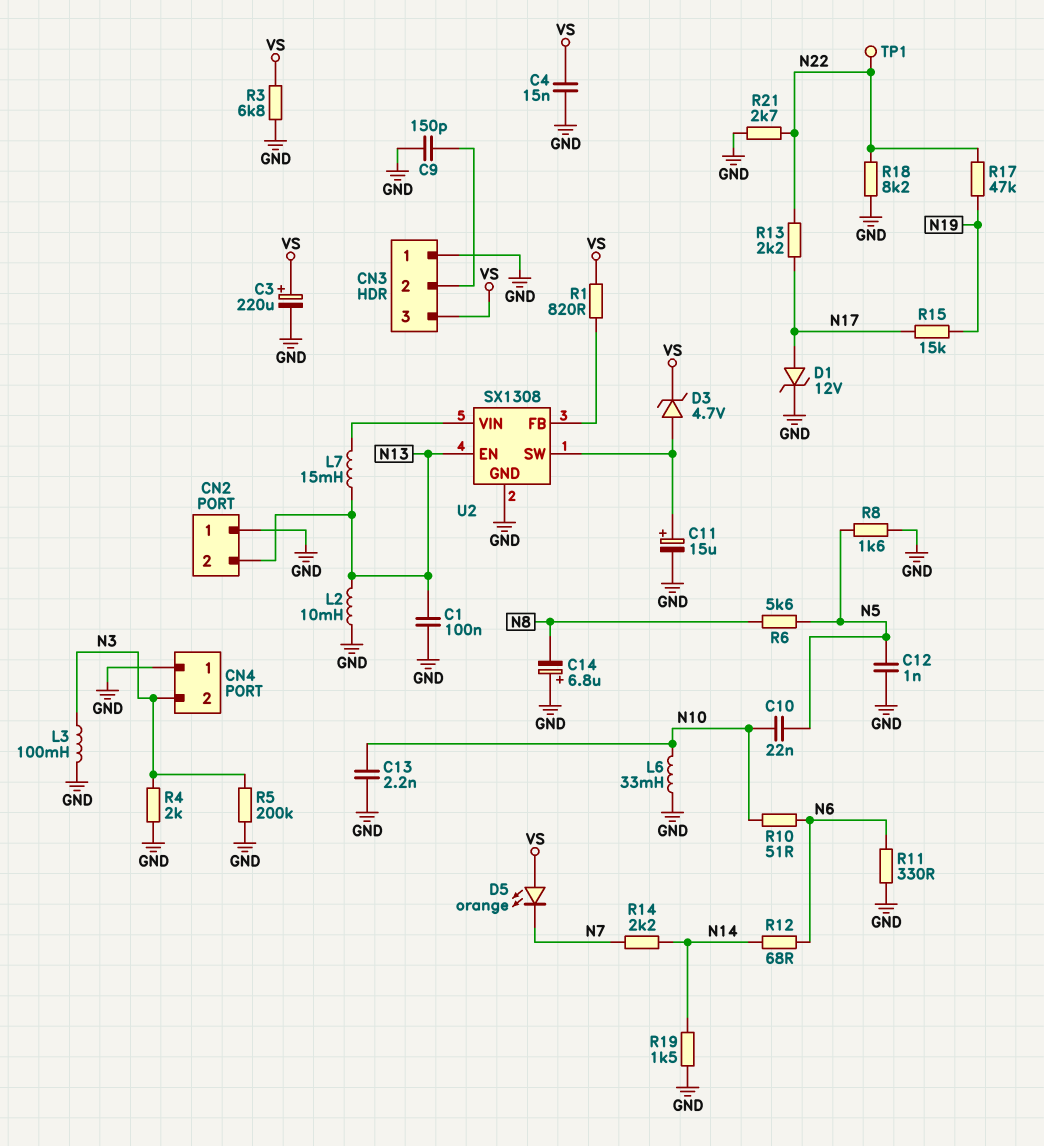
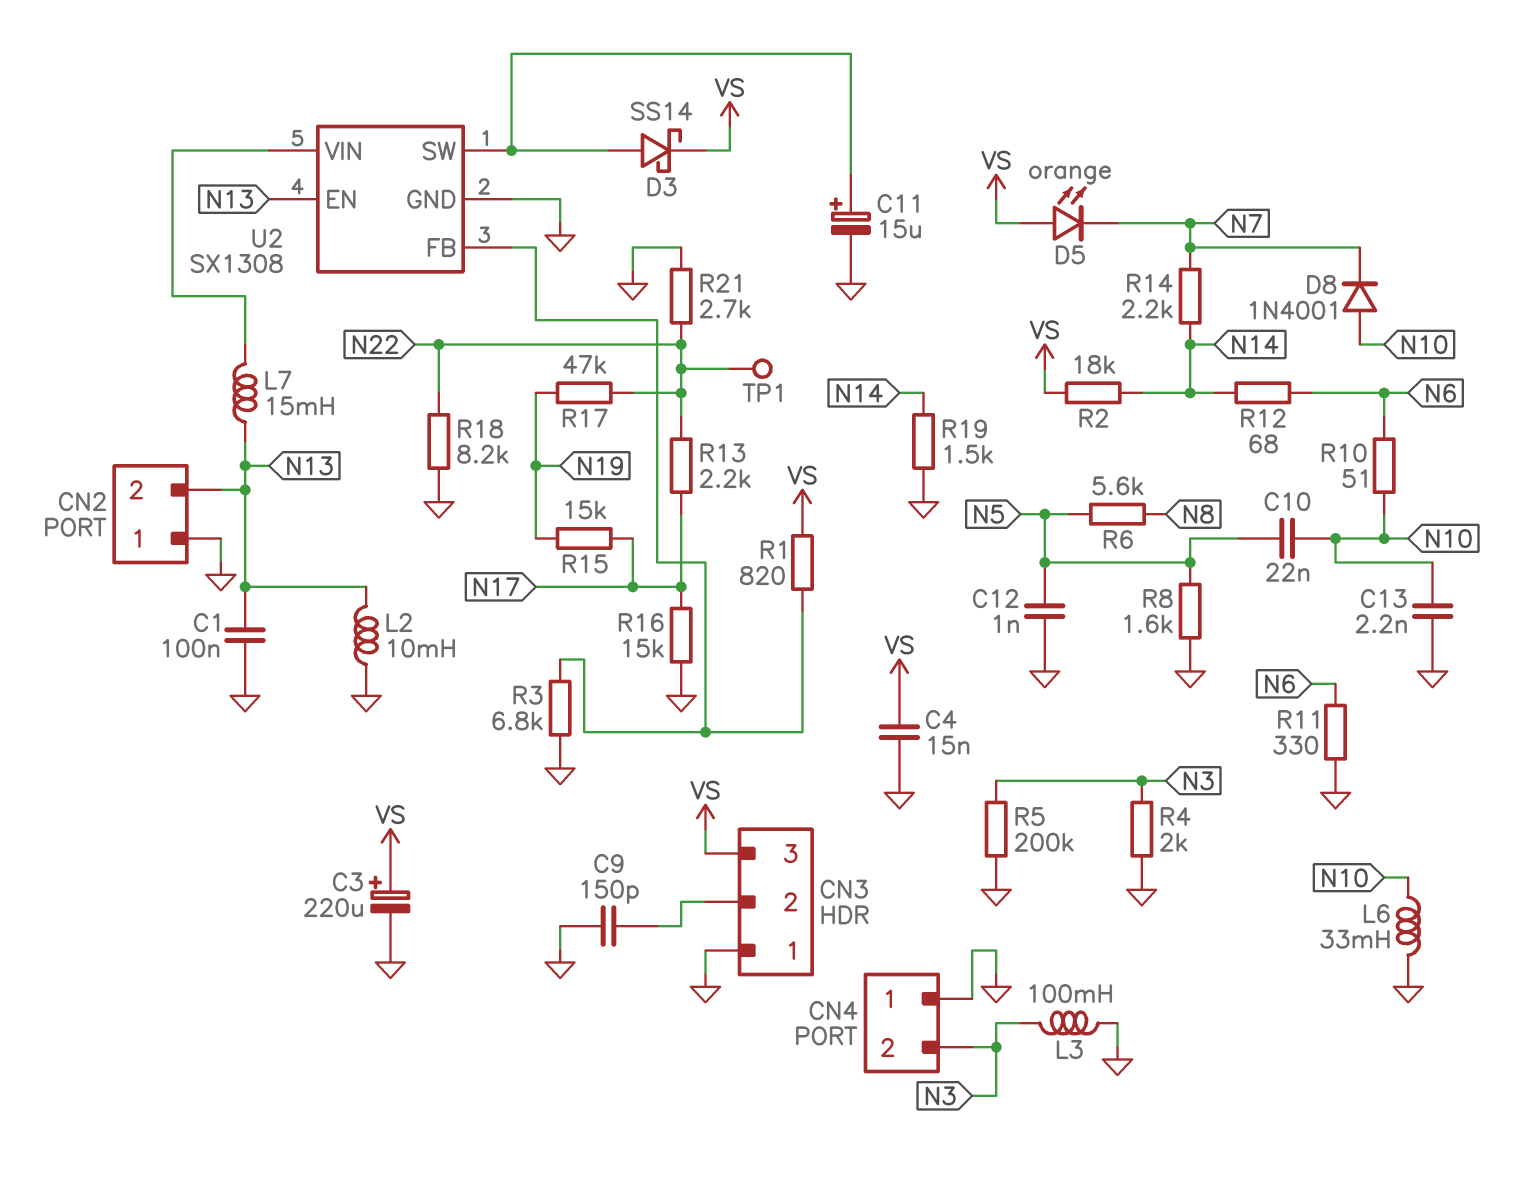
C14: 6.8uF (plus GND, minus N8) -> none
D1: zener 12V (A N17, K GND) -> none
D3: zener 4.7V (A U2/SW, K VS) -> schottky SS14 (A U2/SW, K VS)
D8: none -> diode 1N4001 (A N10, K N7)
R2: none -> 18k (N14, VS)
R3: 6.8k (GND, VS) -> 6.8k (GND, U2/FB)
R16: none -> 15k (GND, N17)

